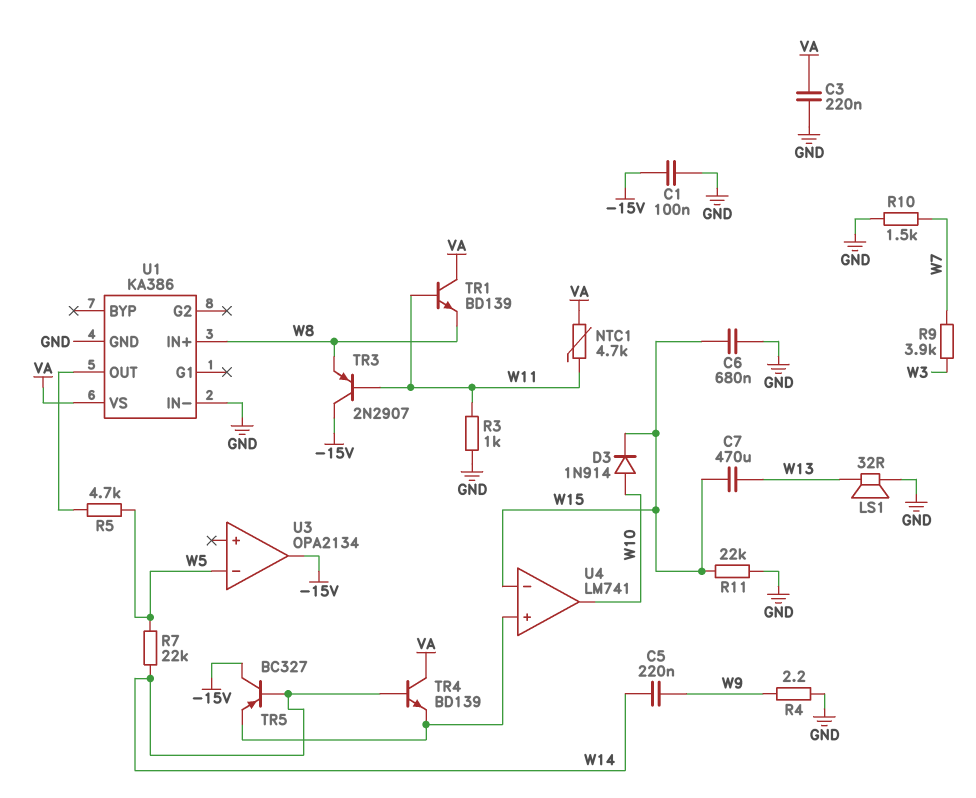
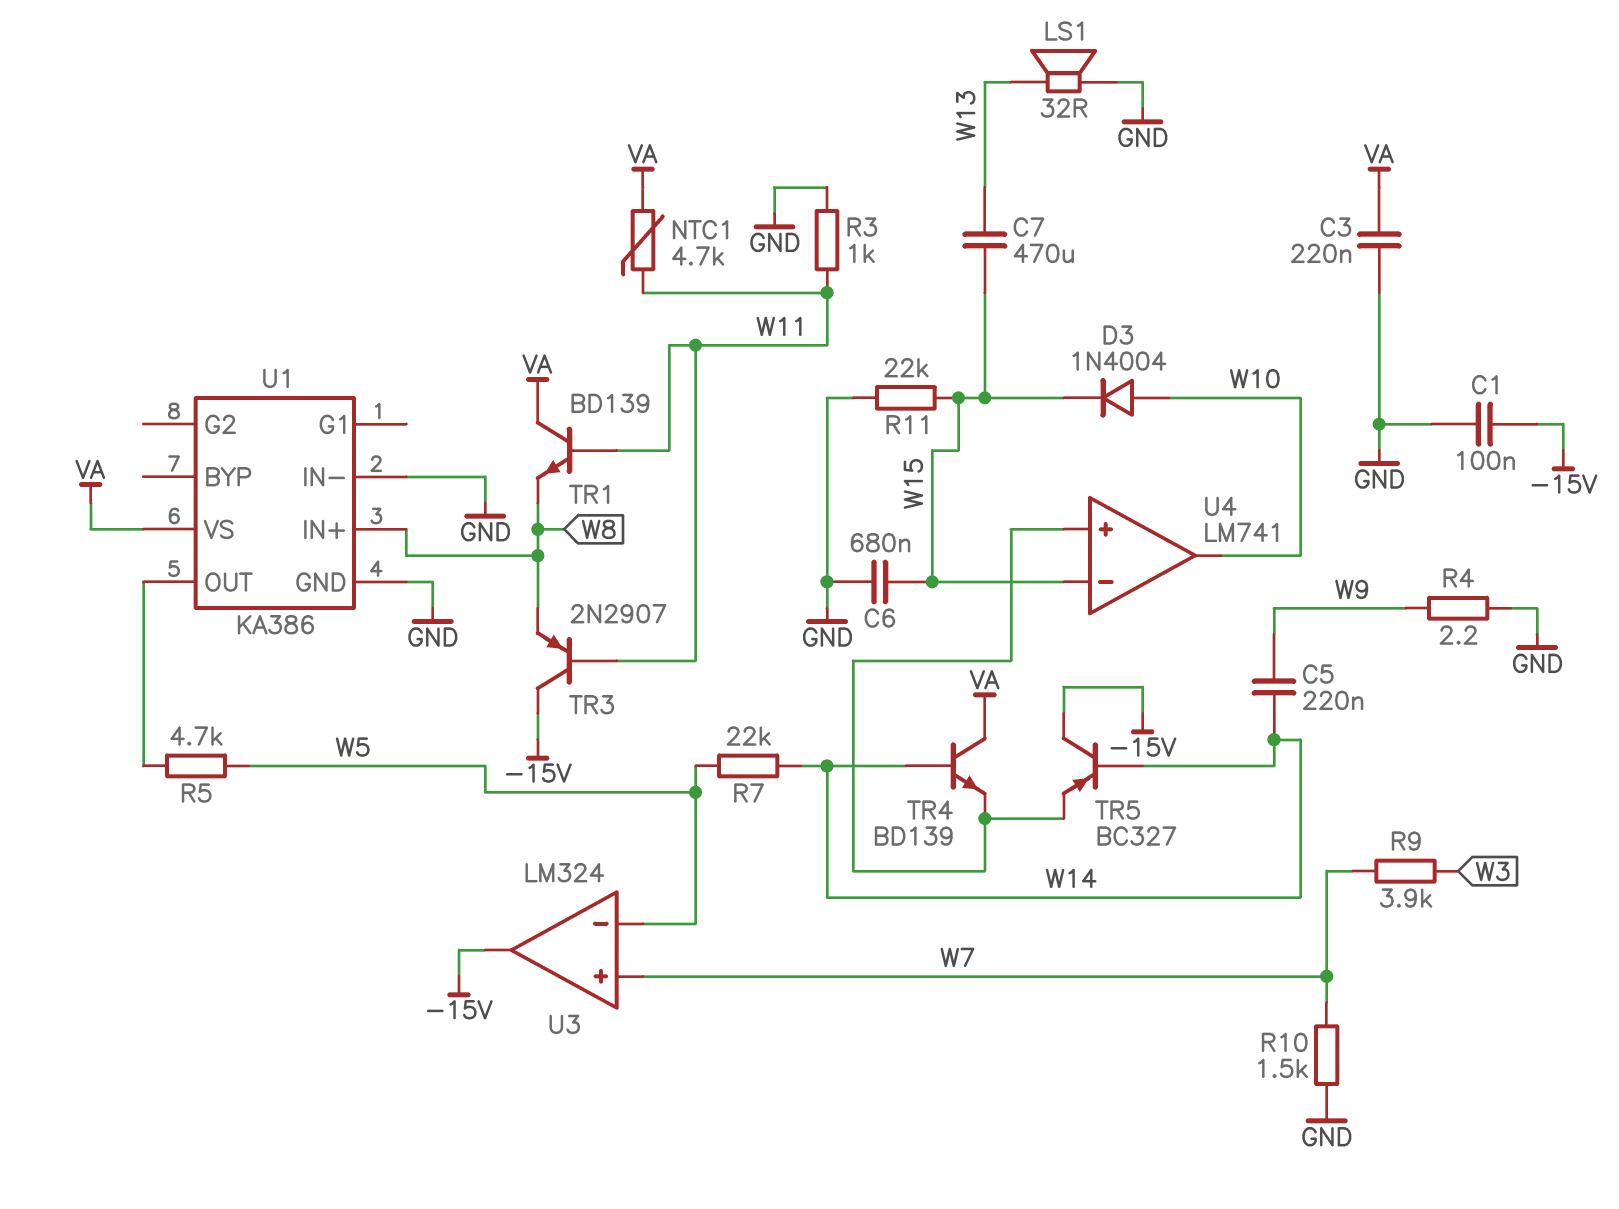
D3: diode 1N914 (A W10, K W15) -> diode 1N4004 (A W10, K W15)
U3: OPA2134 -> LM324
U3 pin in+: none -> W7

